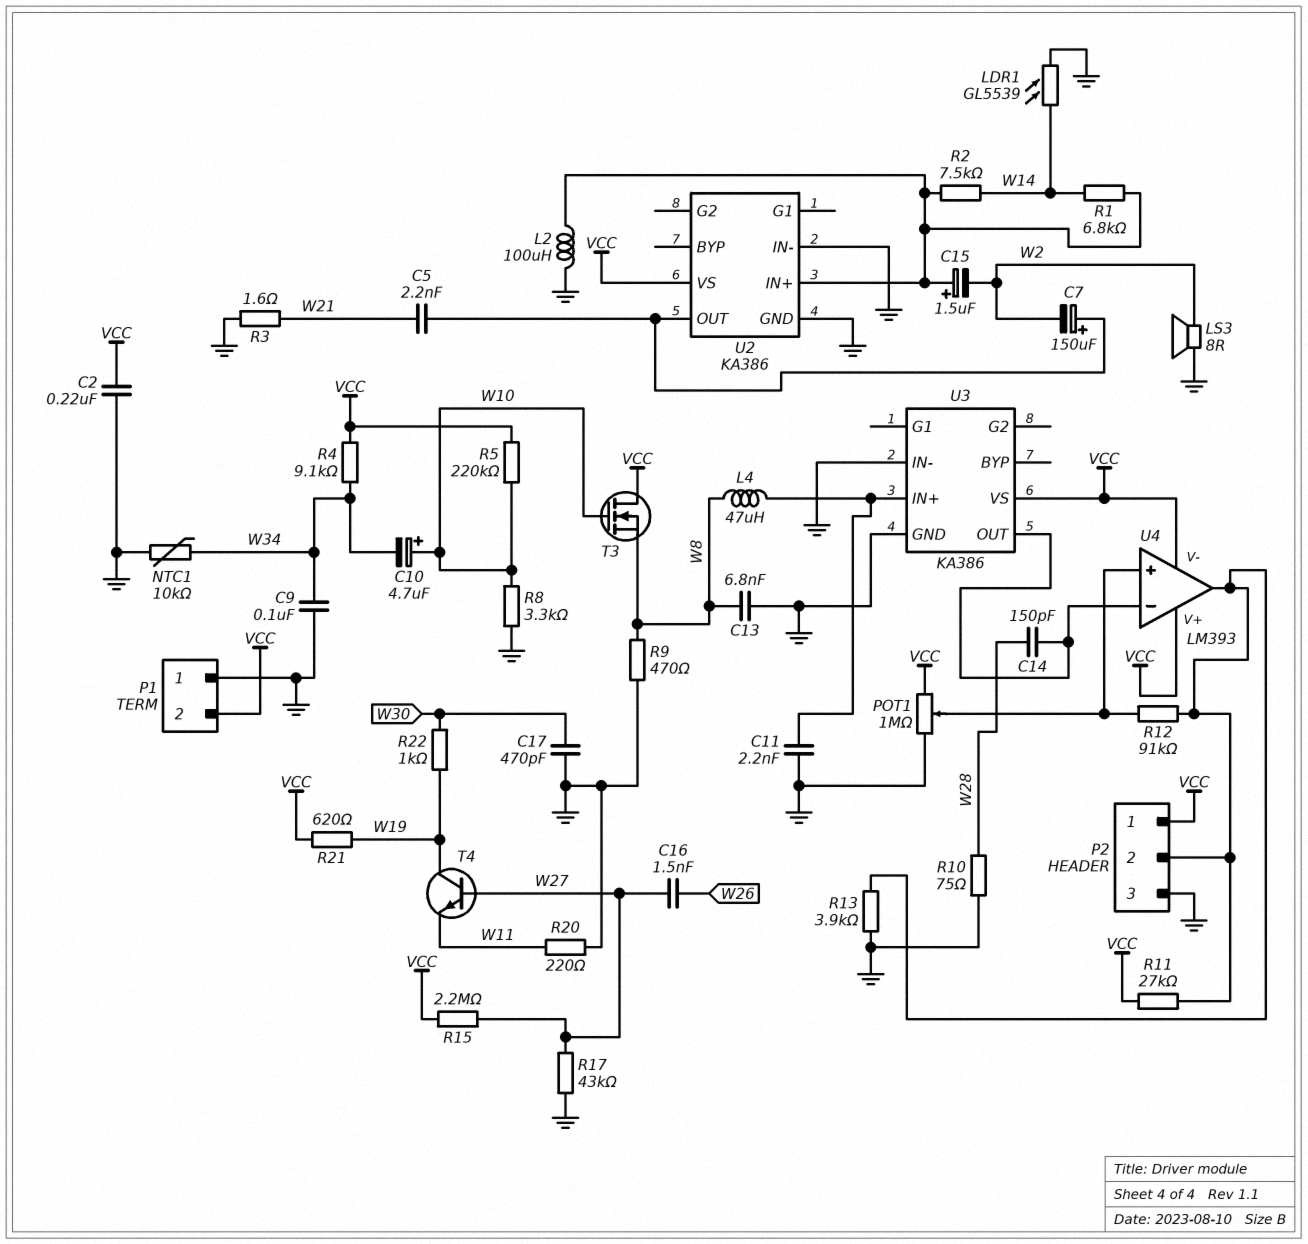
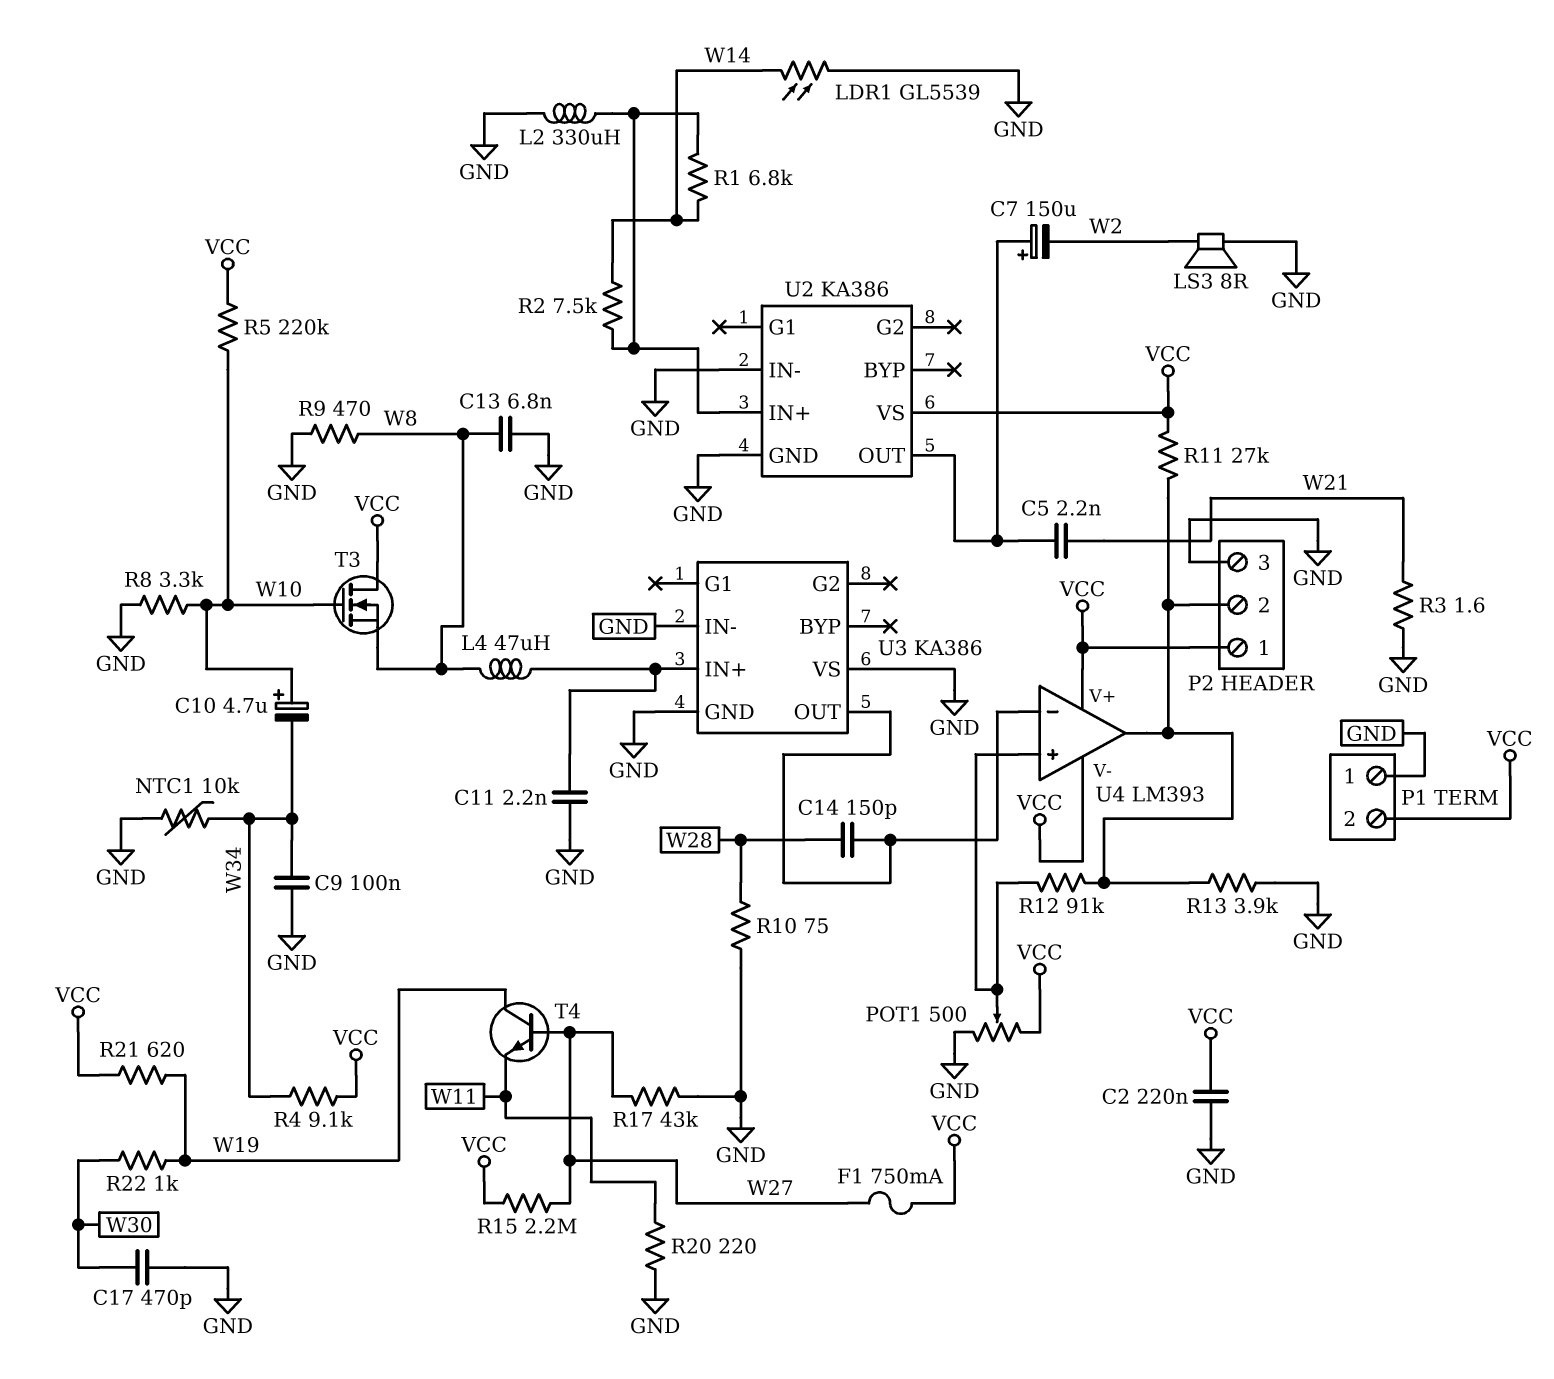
C15: 1.5uF (plus U2/IN+, minus W2) -> none
C16: 1.5nF (W26, W27) -> none
F1: none -> 750mA (VCC, W27)
L2: 100uH (GND, U2/IN+) -> 330uH (GND, U2/IN+)
POT1: 1M (GND, VCC, wiper U4/in+) -> 500 (GND, VCC, wiper U4/in+)
U3 pin VS: VCC -> GND

